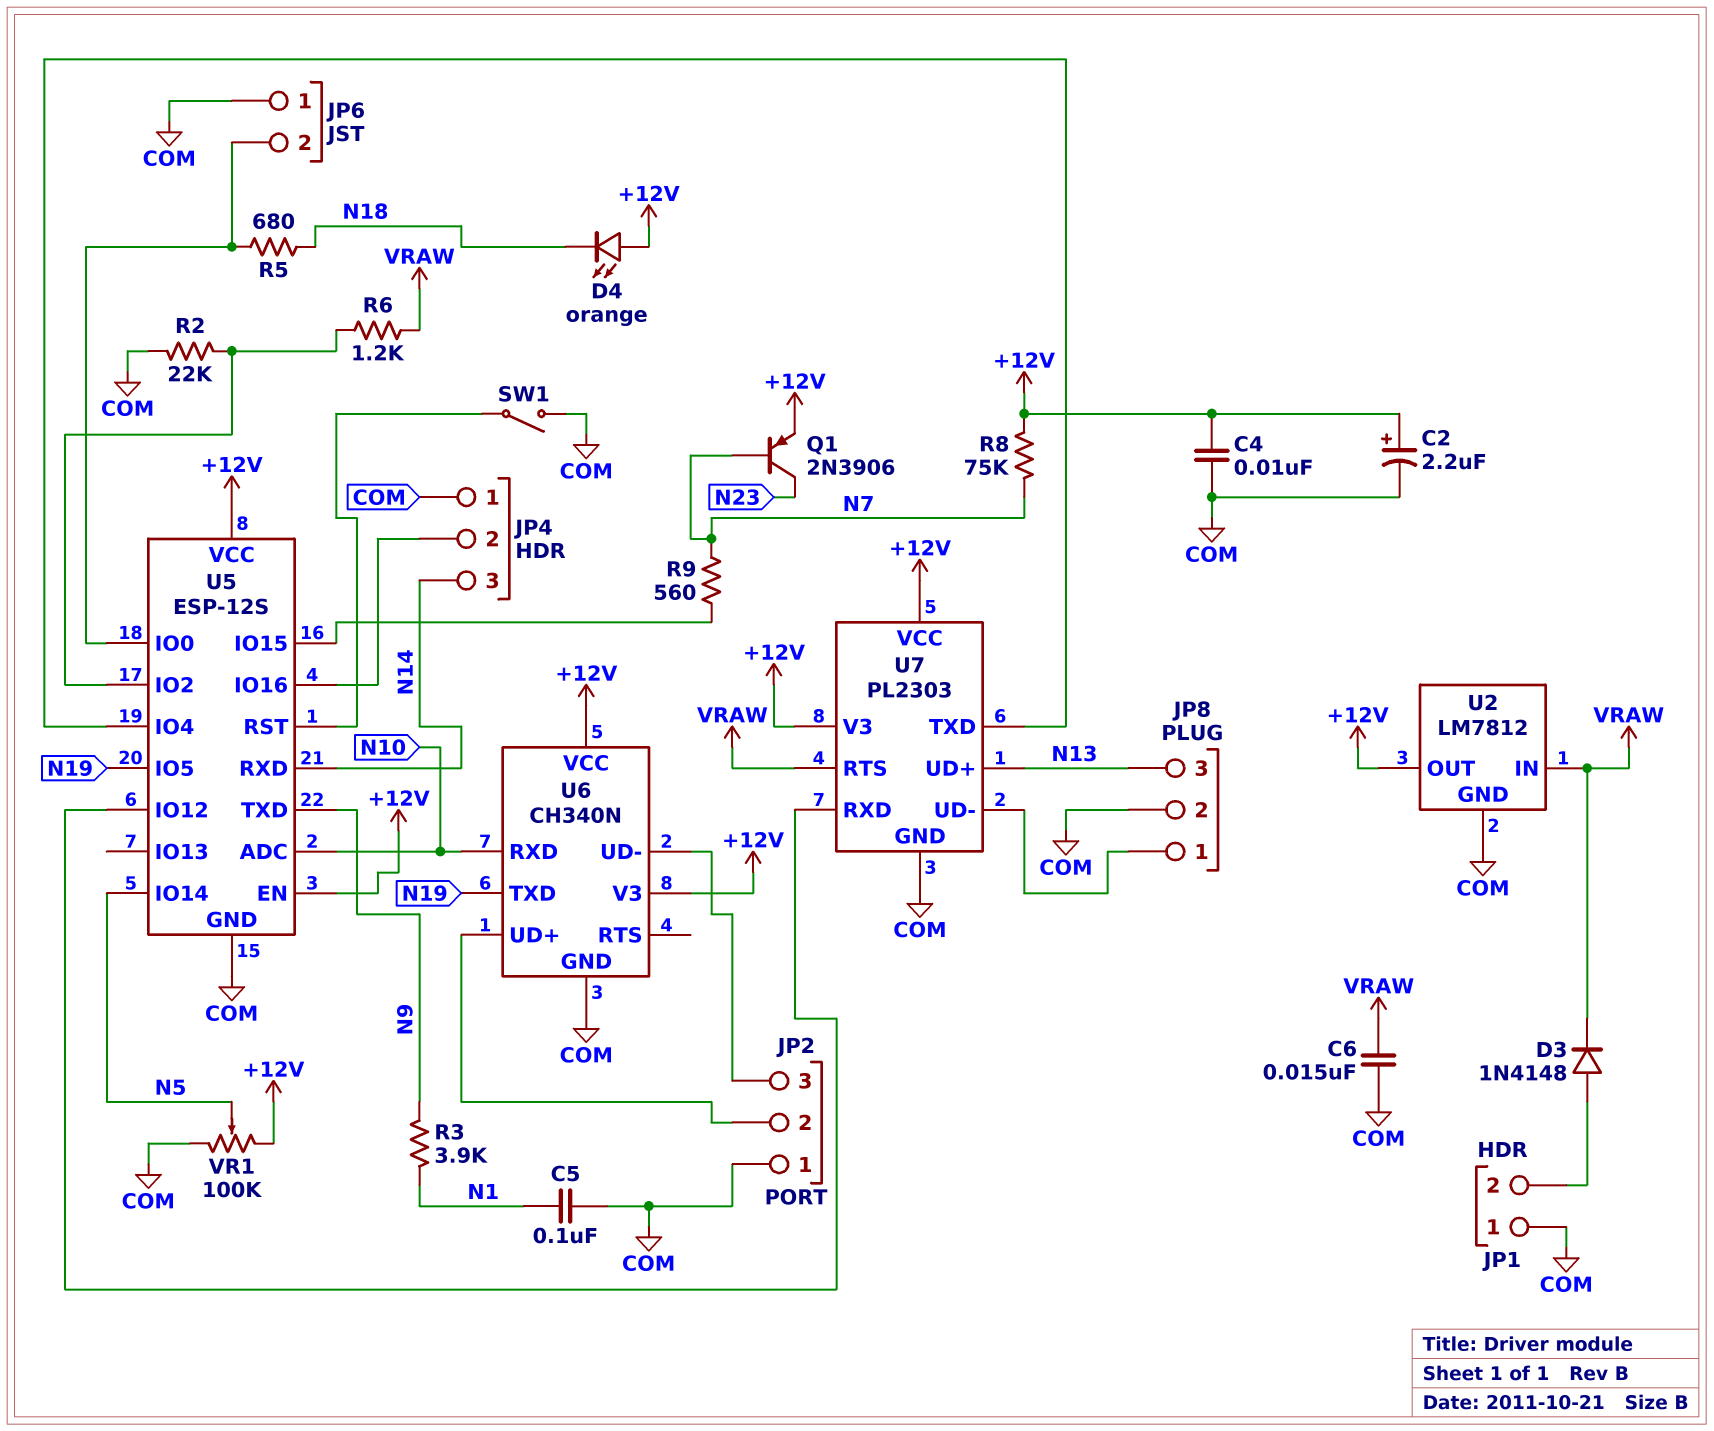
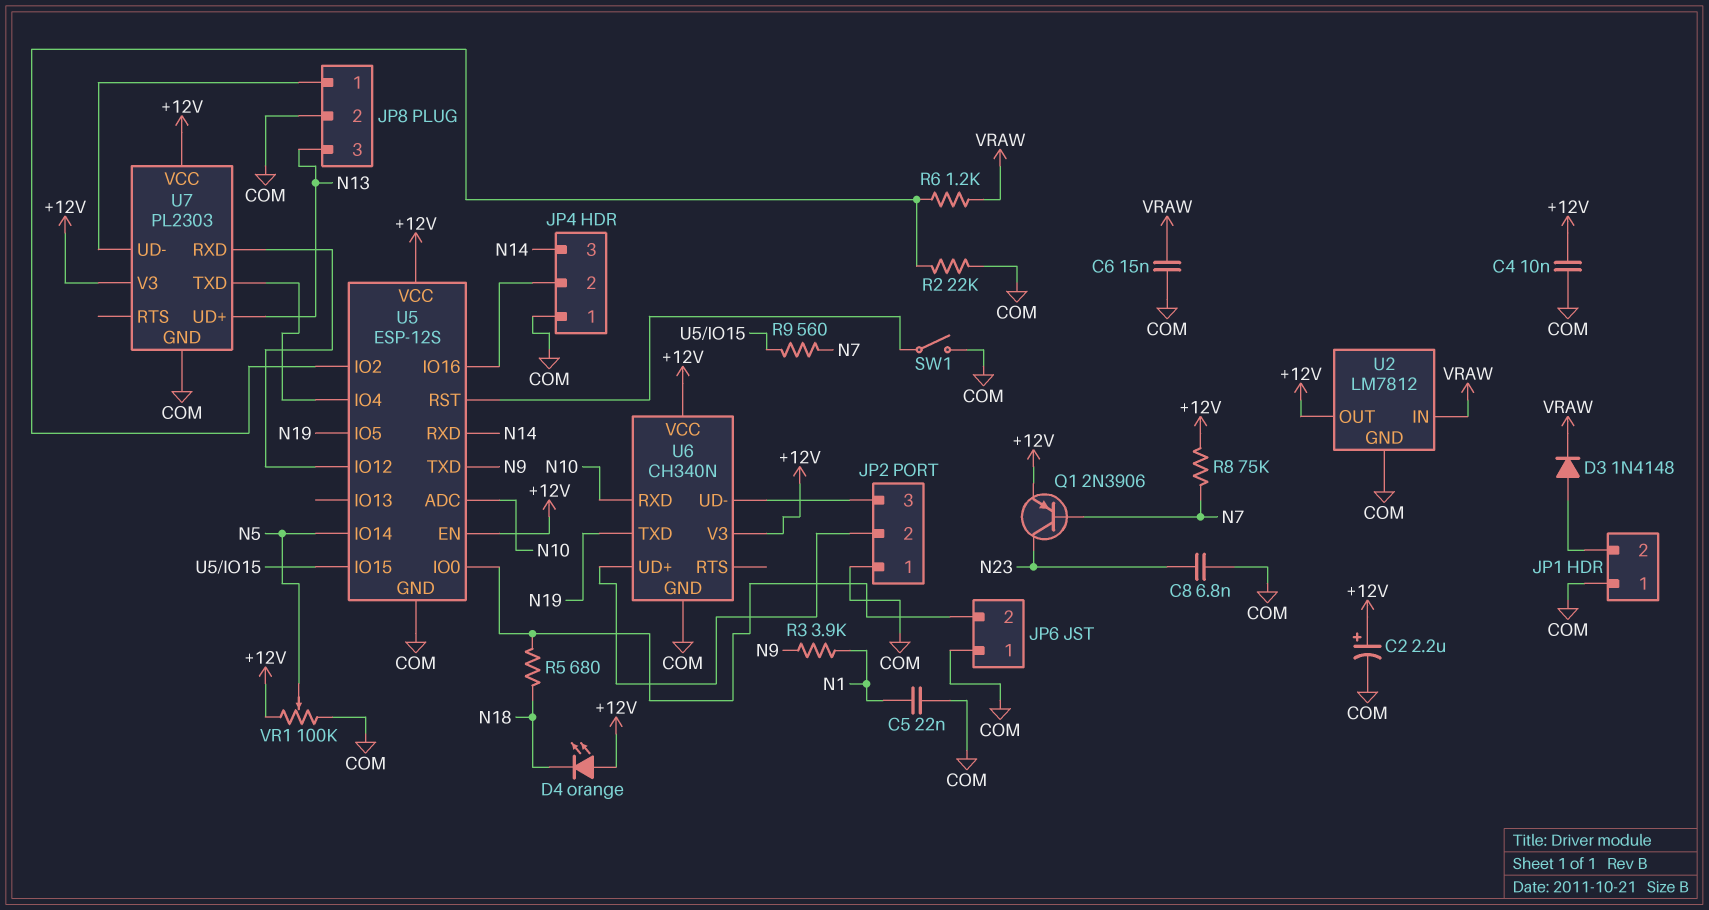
C5: 100nF (COM, N1) -> 22nF (COM, N1)
C8: none -> 6.8nF (COM, N23)
U7 pin RTS: VRAW -> none

